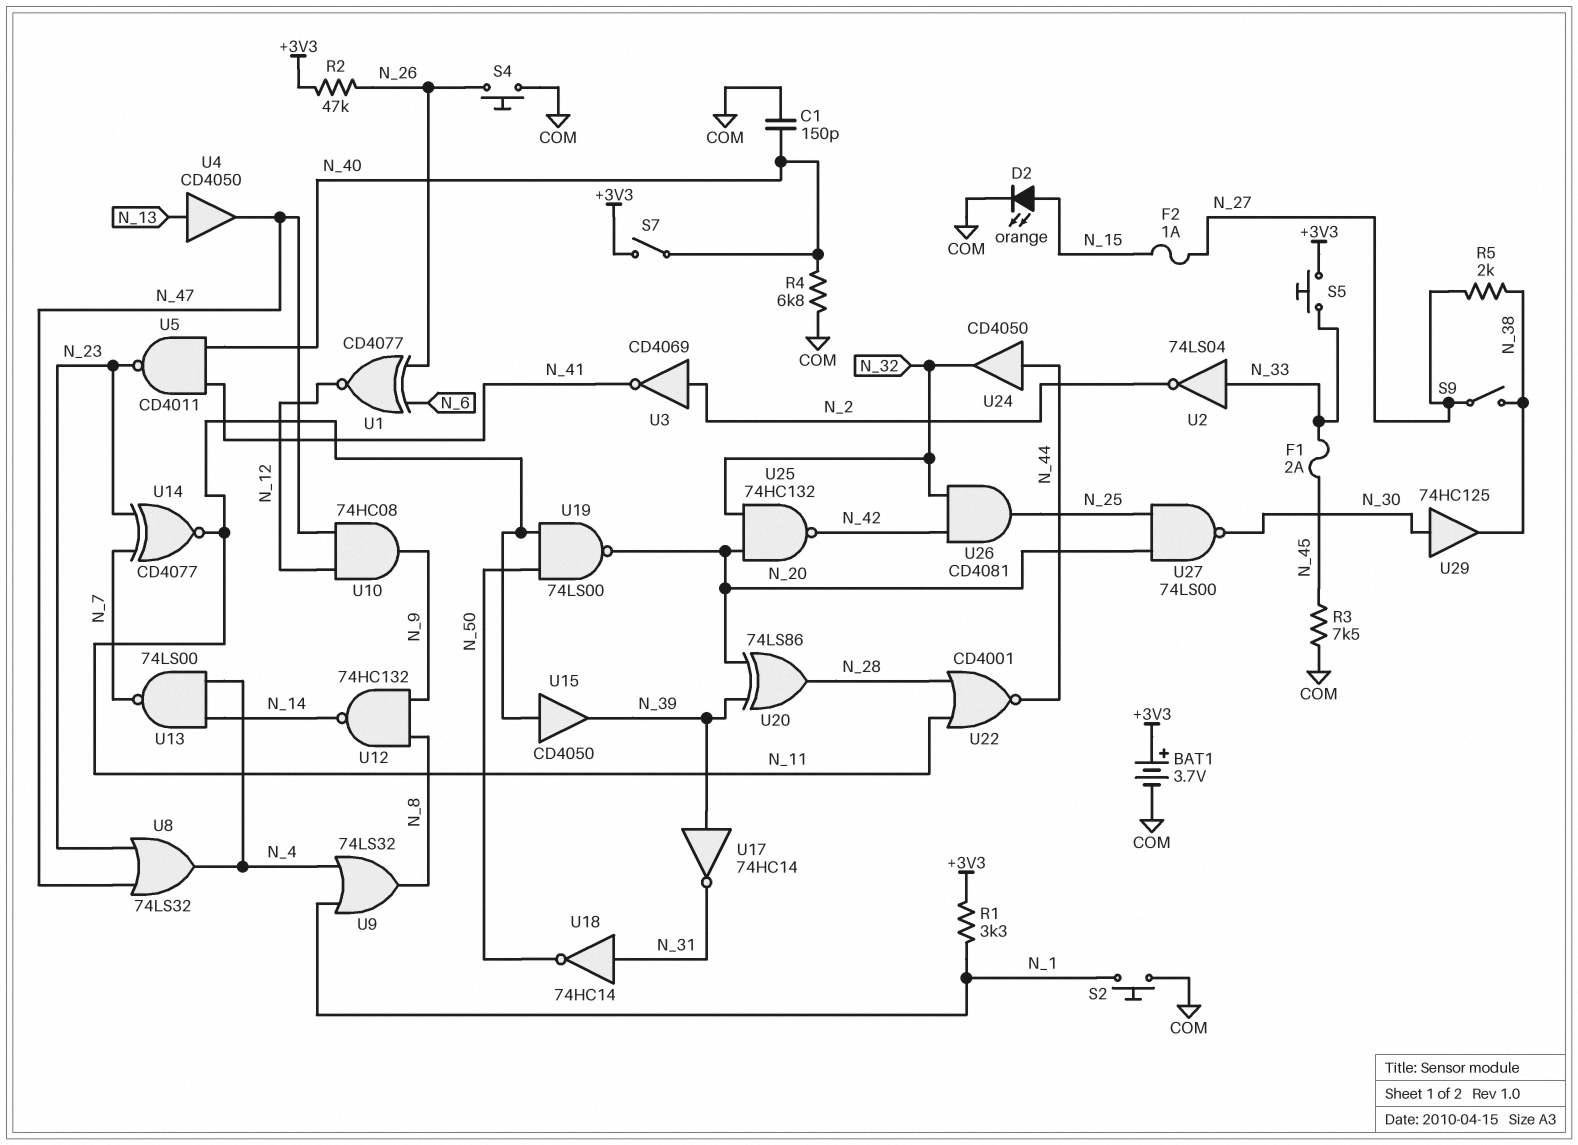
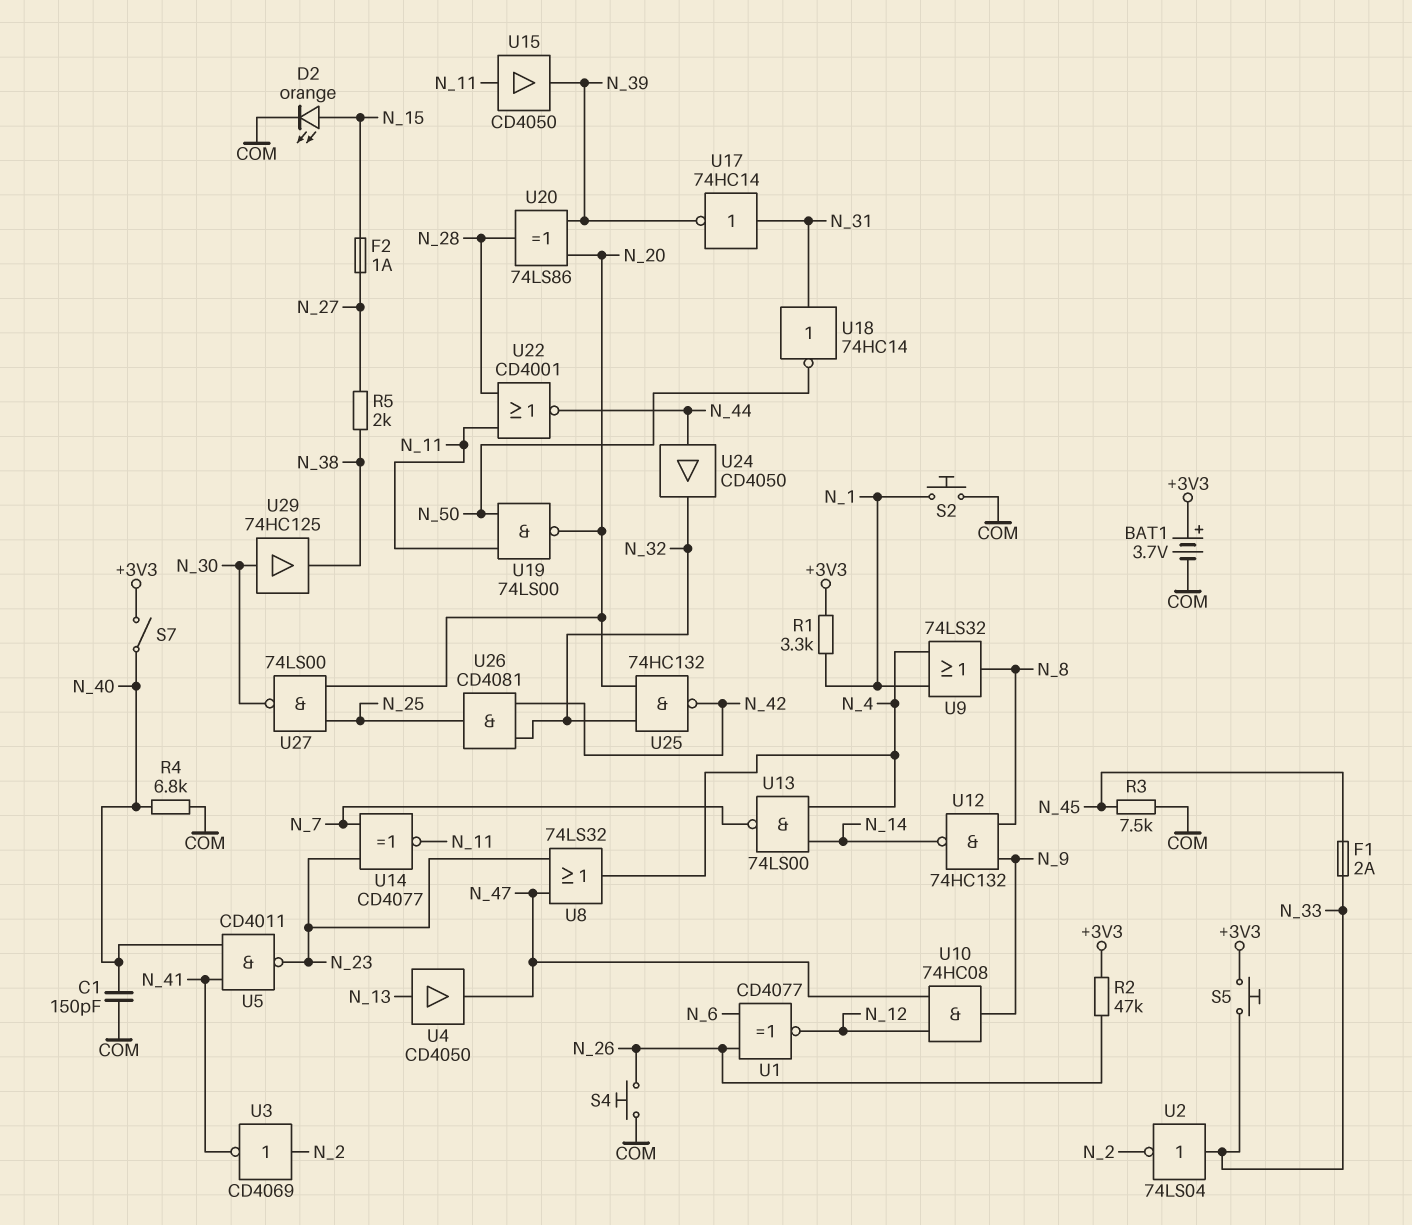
S9: switch (N_27, N_38) -> none
U17: NOT 74HC14 (in N_39, out N_31) -> NOT 74HC14 (in N_31, out N_39)

